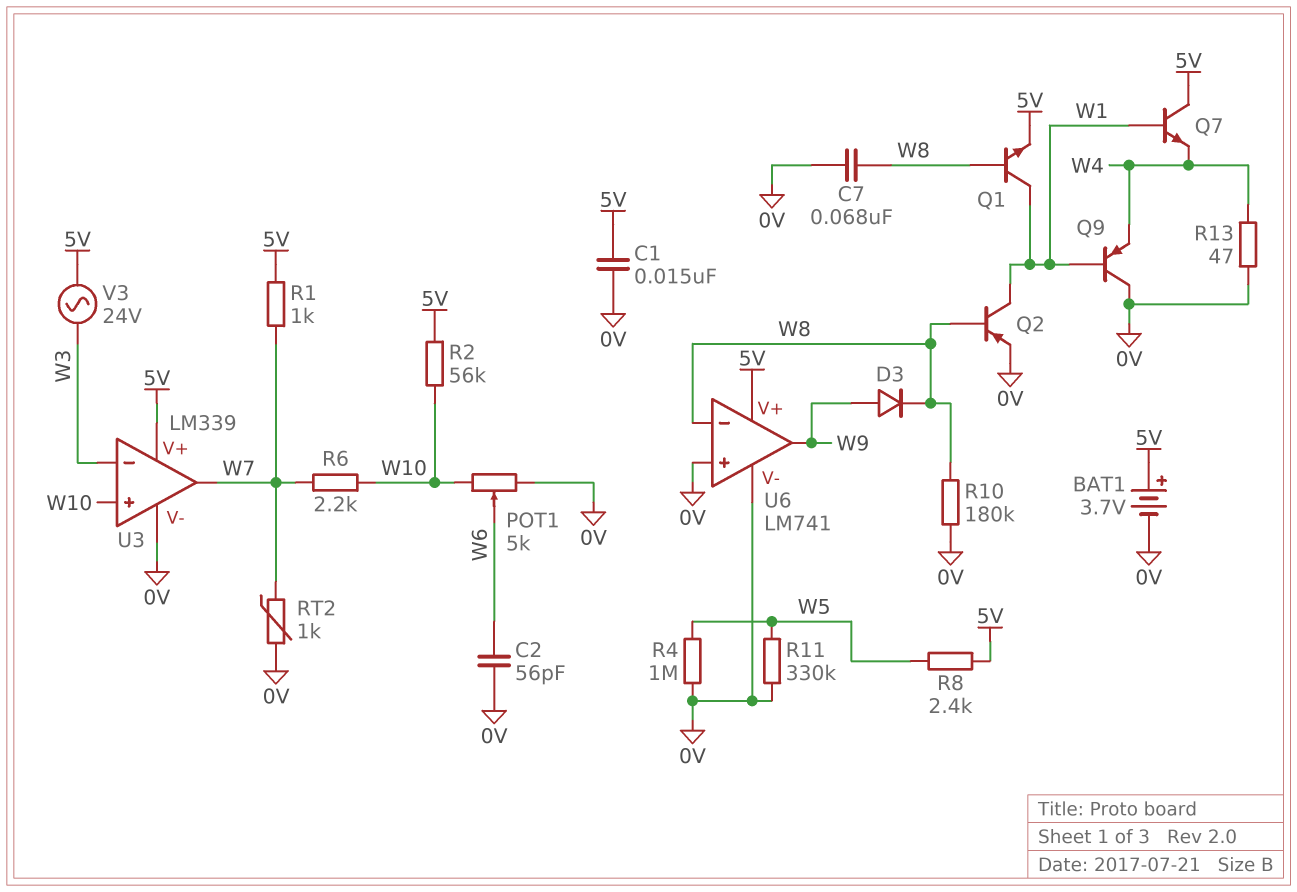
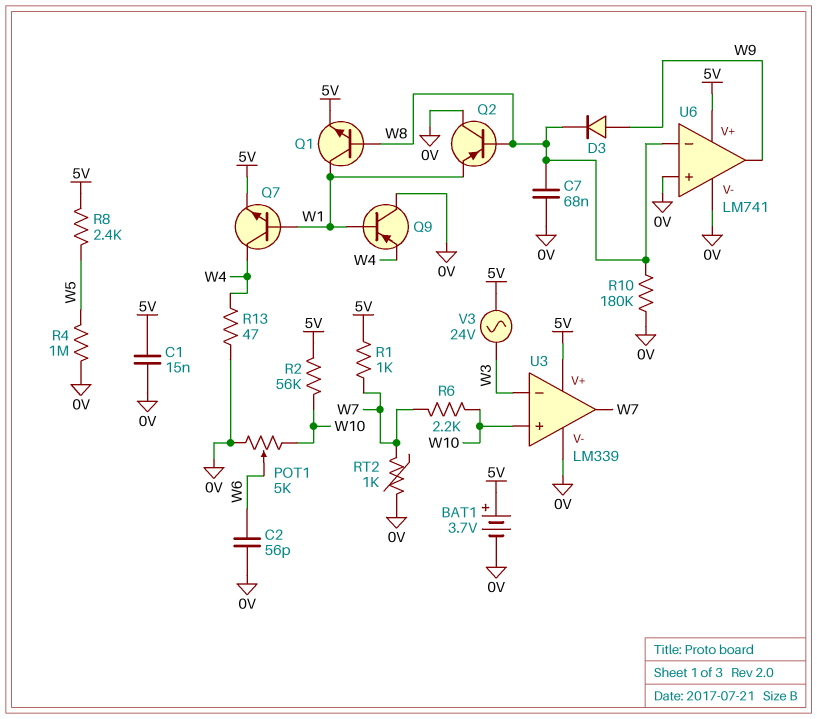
Q2: PNP (B W8, C W1, E 0V) -> PNP (B W8, C 0V, E W1)
Q7: NPN (B W1, C 5V, E W4) -> NPN (B W1, C W4, E 5V)
R11: 330k (0V, W5) -> none

